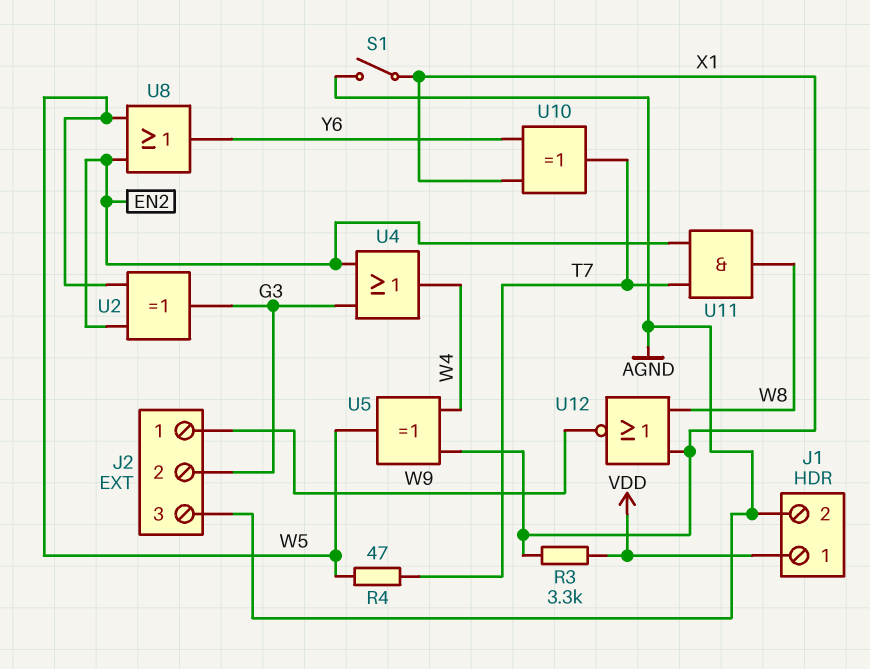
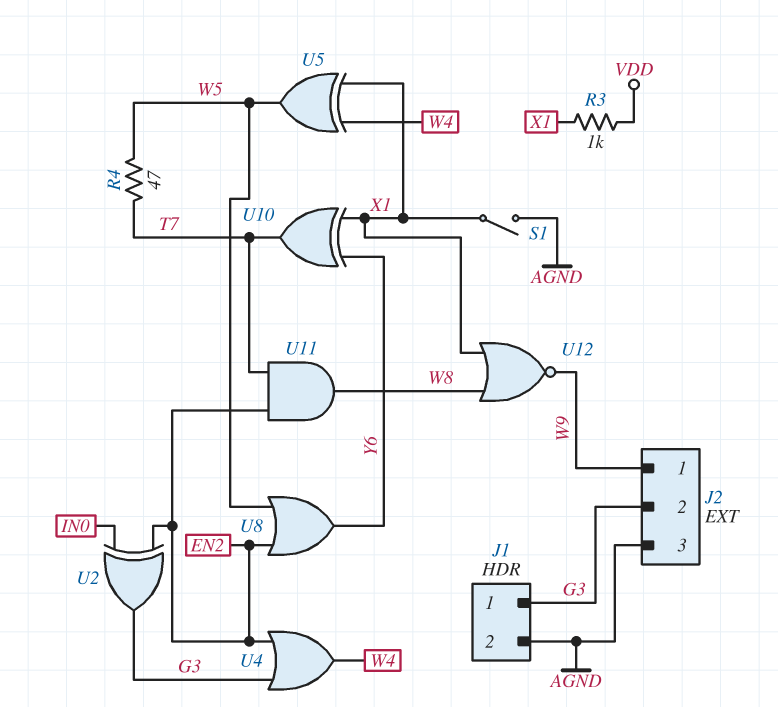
J1 pin 1: VDD -> G3
R3: 3.3k (VDD, X1) -> 1k (VDD, X1)
U2: XOR (in EN2, in W5, out G3) -> XOR (in EN2, in IN0, out G3)

